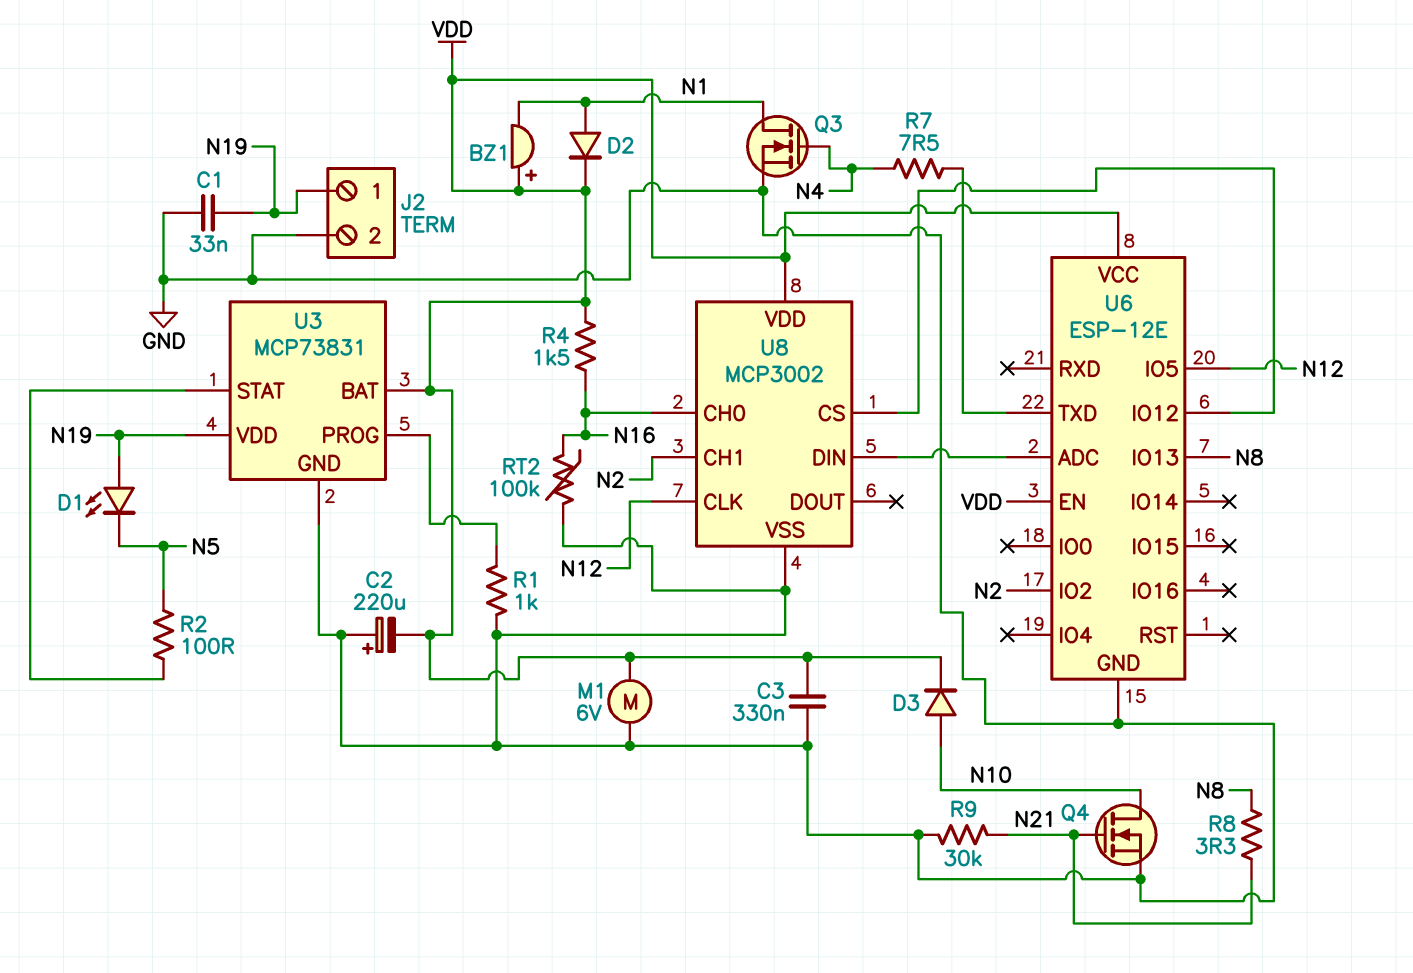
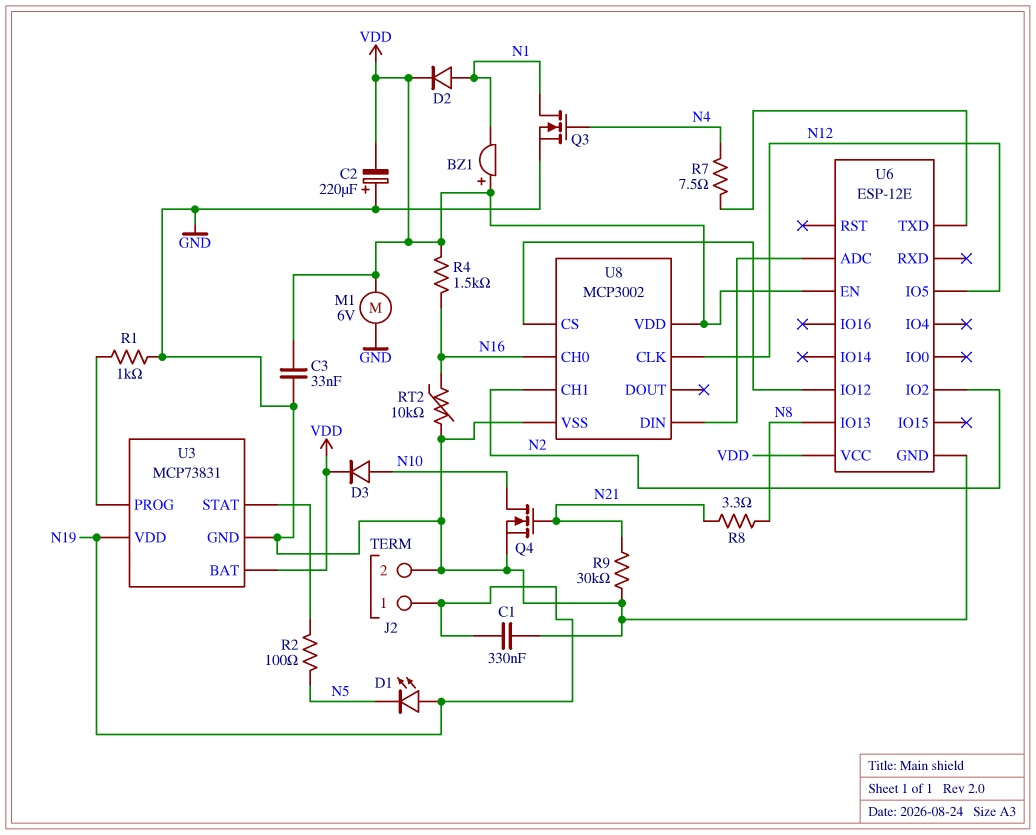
C1: 33nF (GND, N19) -> 330nF (GND, N19)
C3: 330nF (GND, VDD) -> 33nF (GND, VDD)
RT2: 100k (GND, N16) -> 10k (GND, N16)

